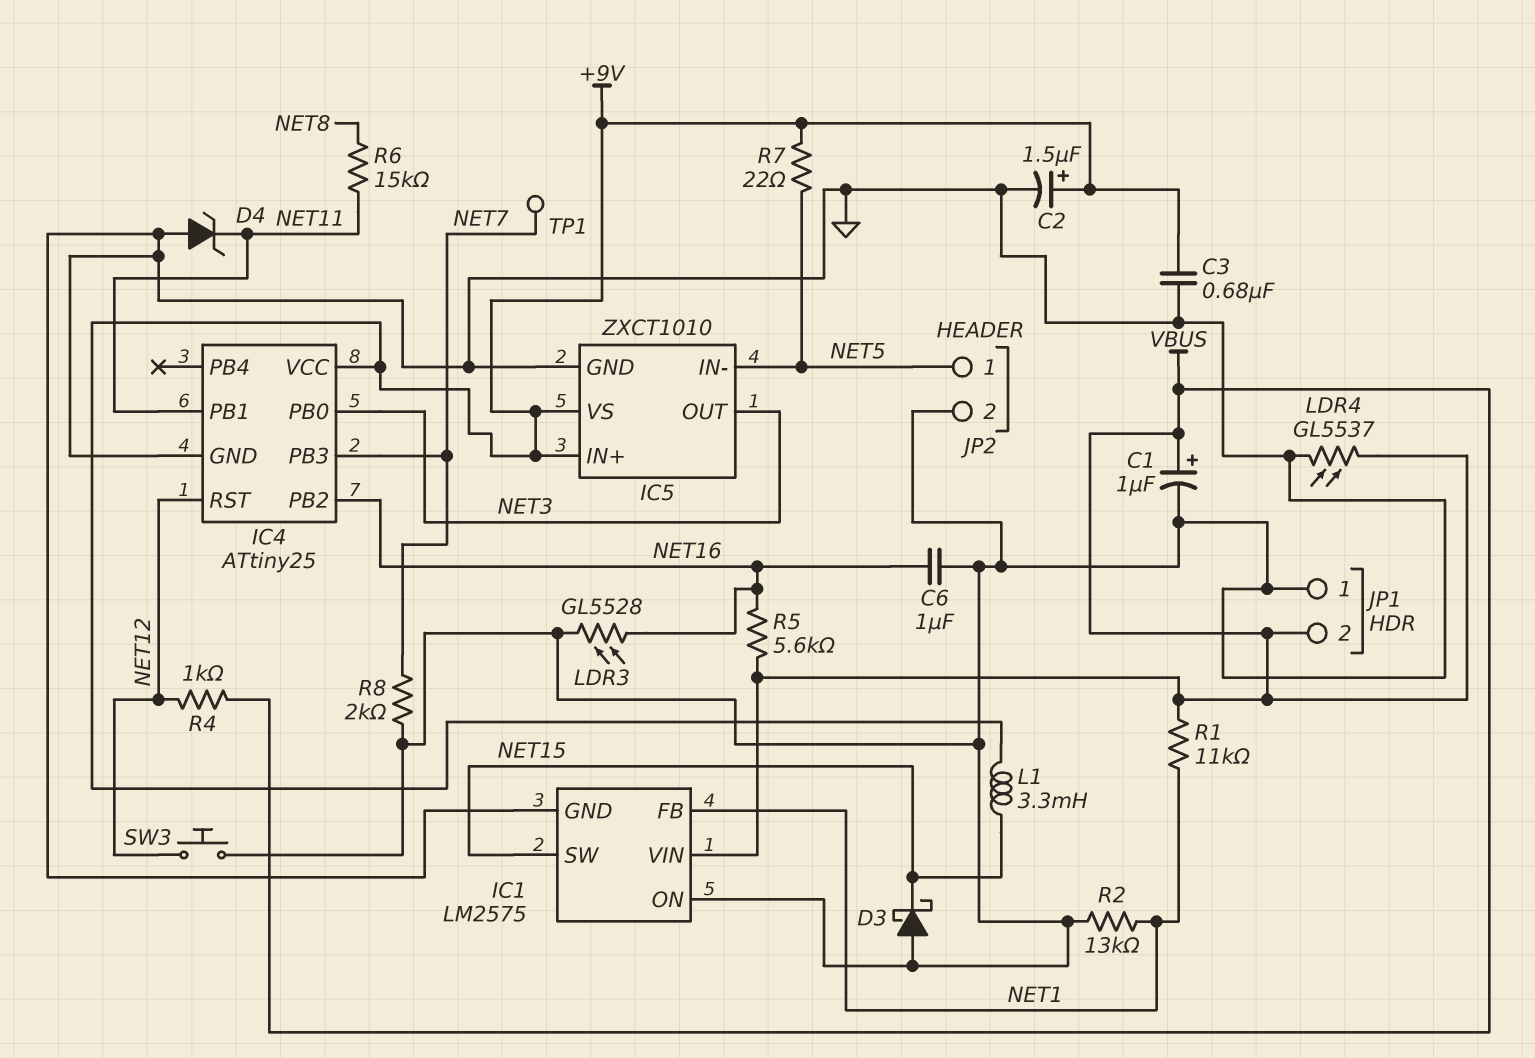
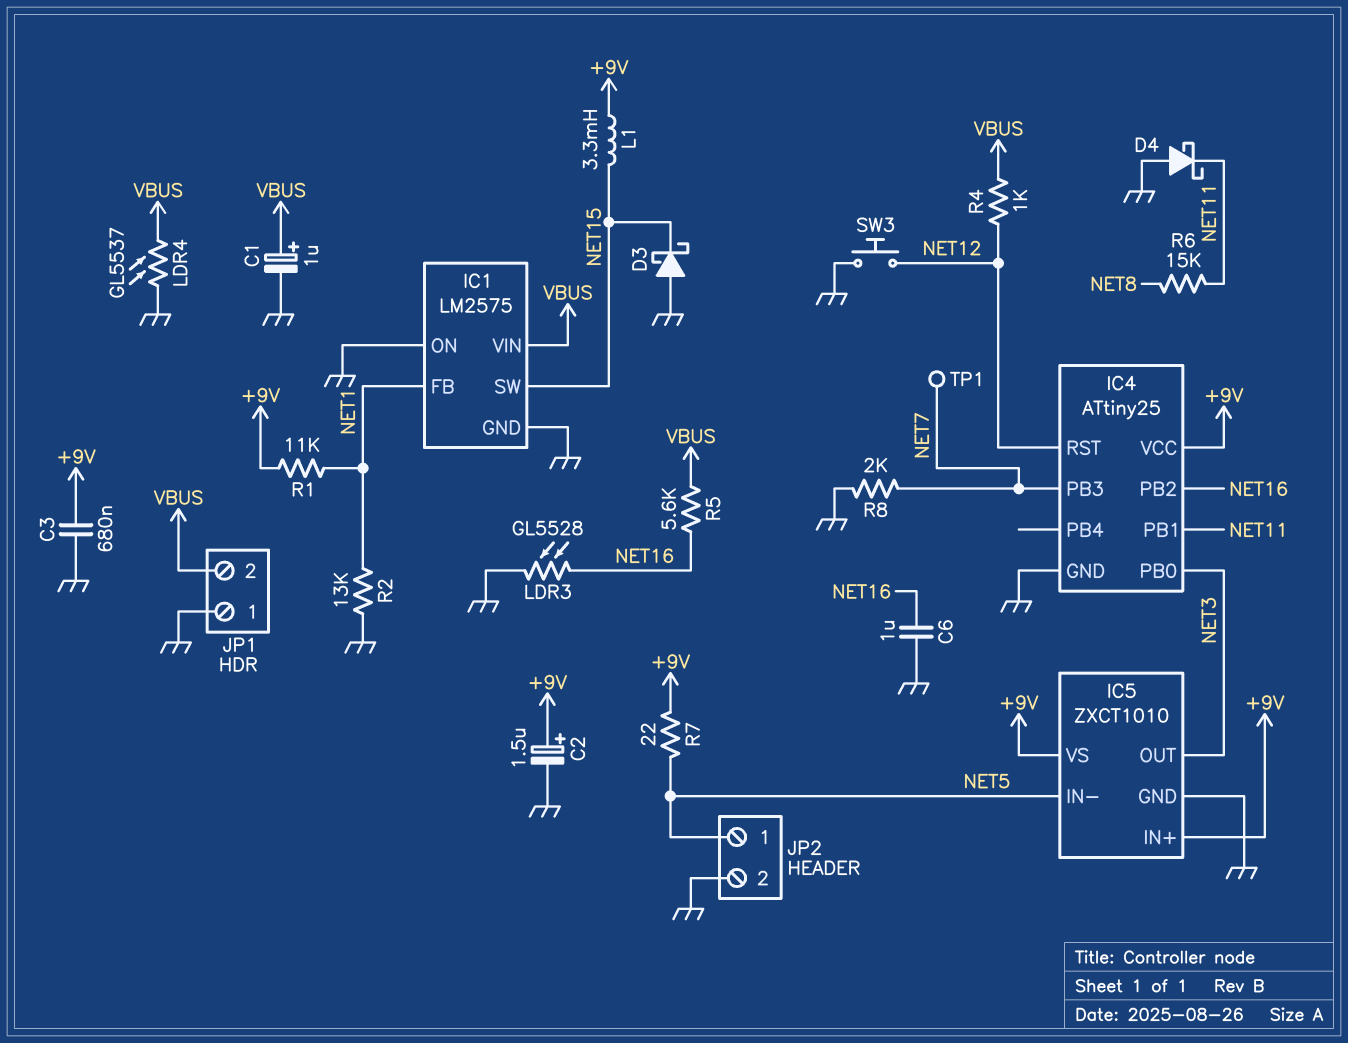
D4: zener (A GND, K NET11) -> schottky (A GND, K NET11)
R1: 11k (NET1, VBUS) -> 11k (+9V, NET1)

